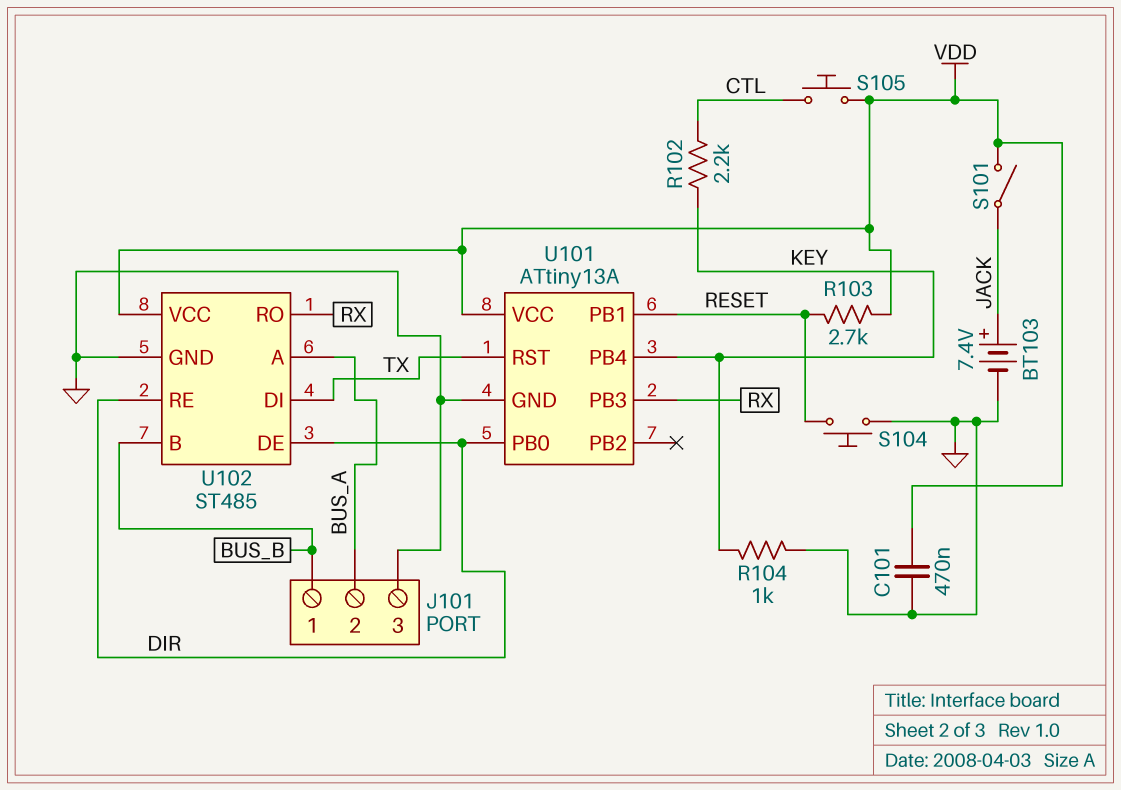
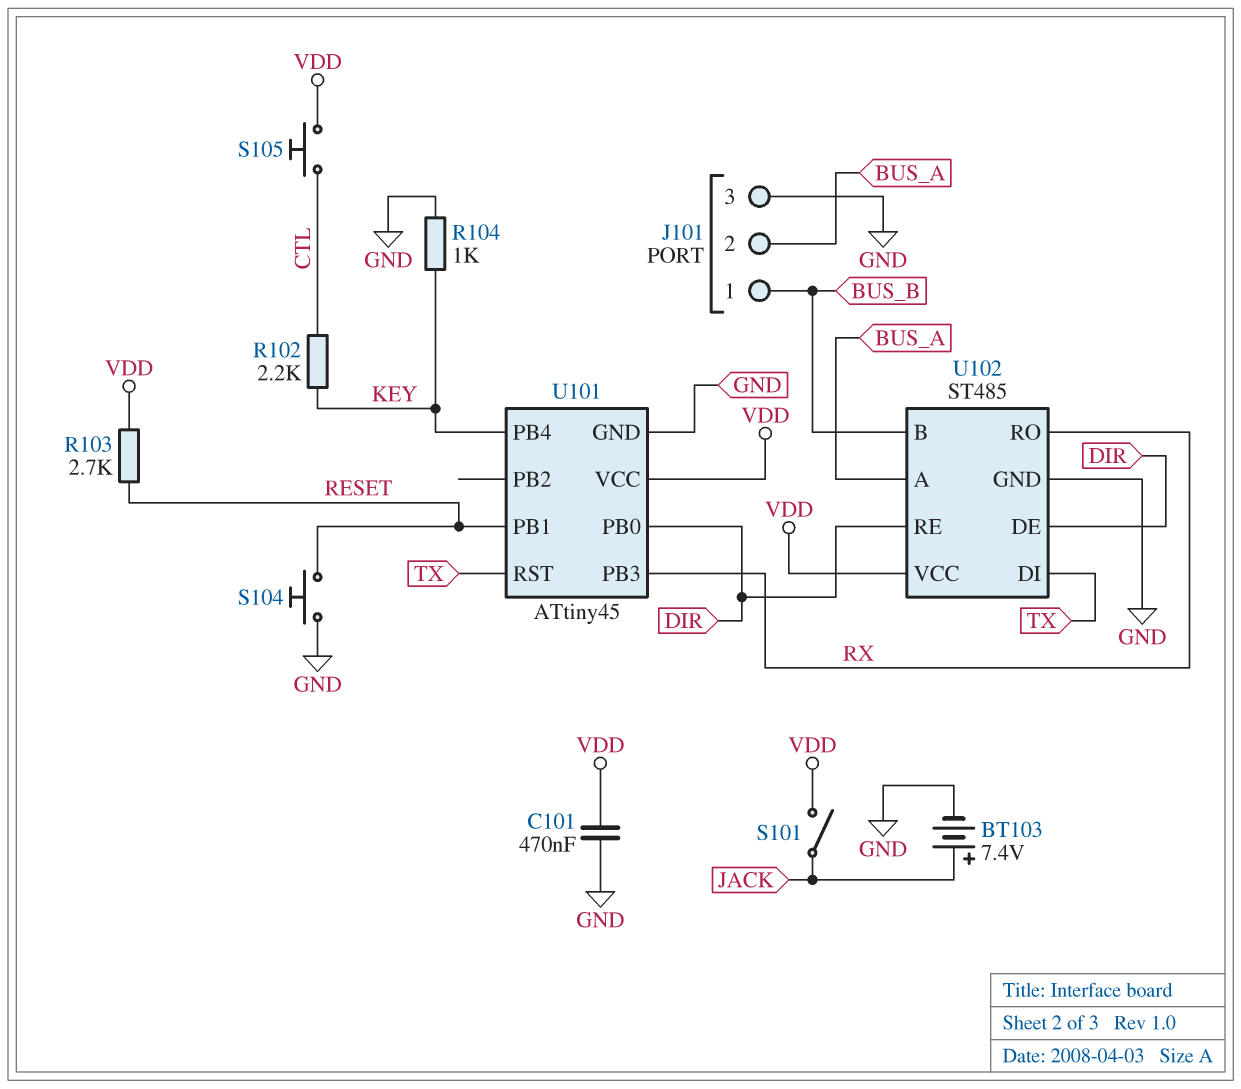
U101: ATtiny13A -> ATtiny45

